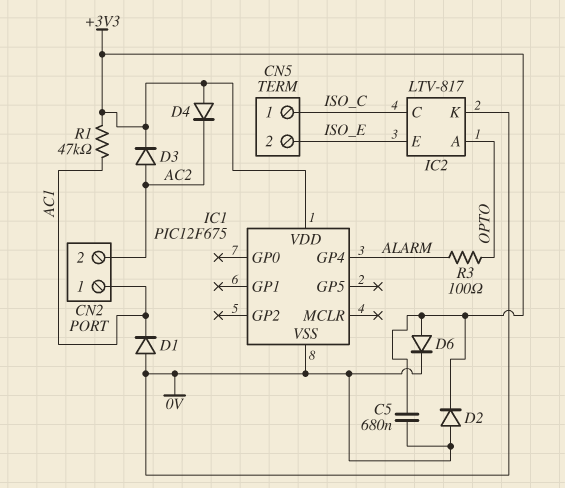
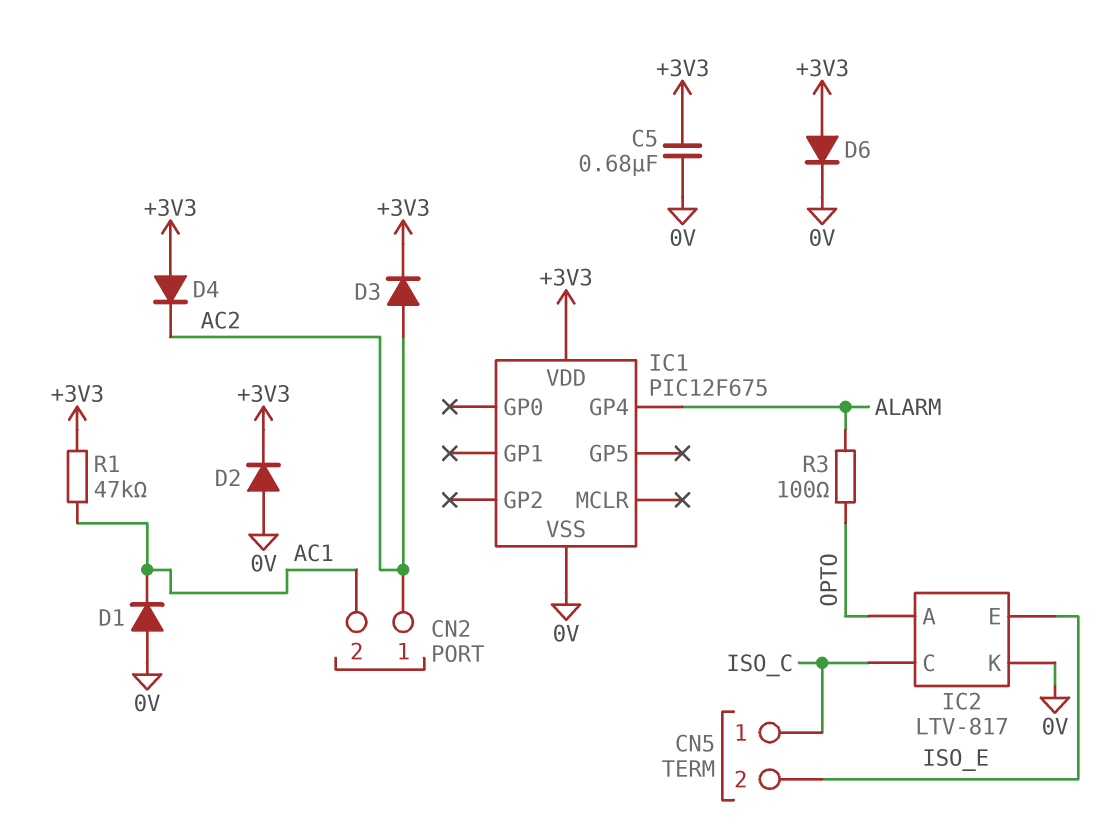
CN2 pin 1: AC1 -> AC2
CN2 pin 2: AC2 -> AC1

